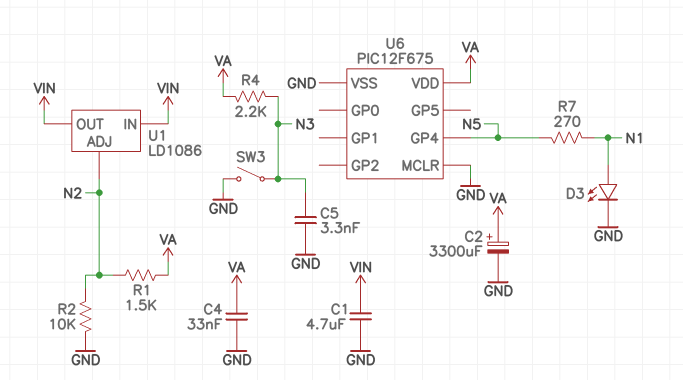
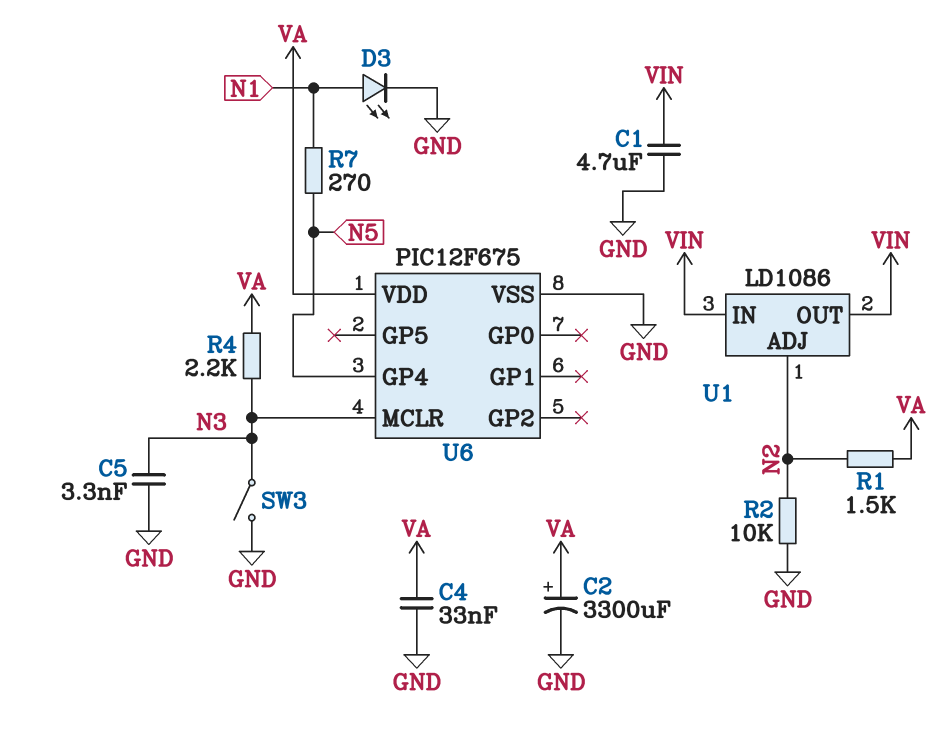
U6 pin MCLR: GND -> N3

